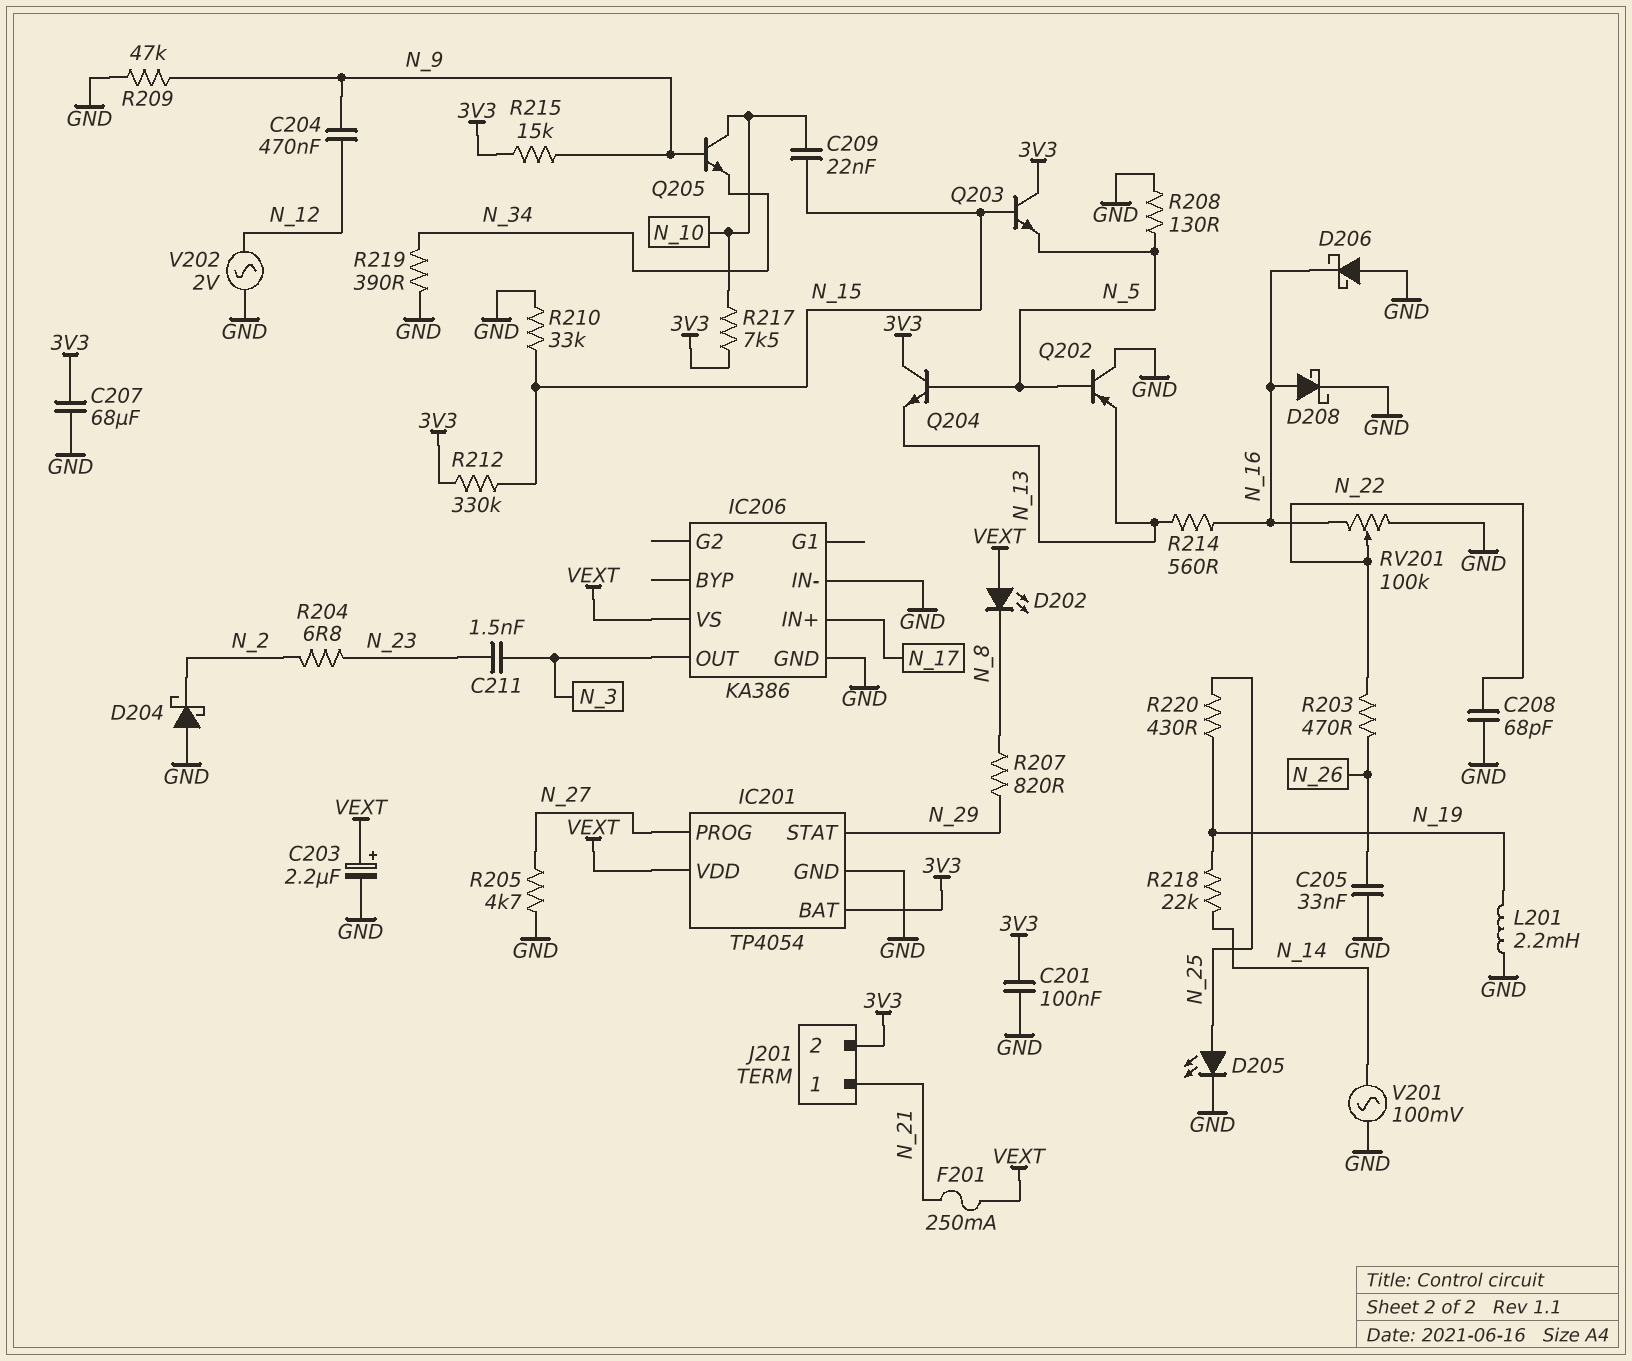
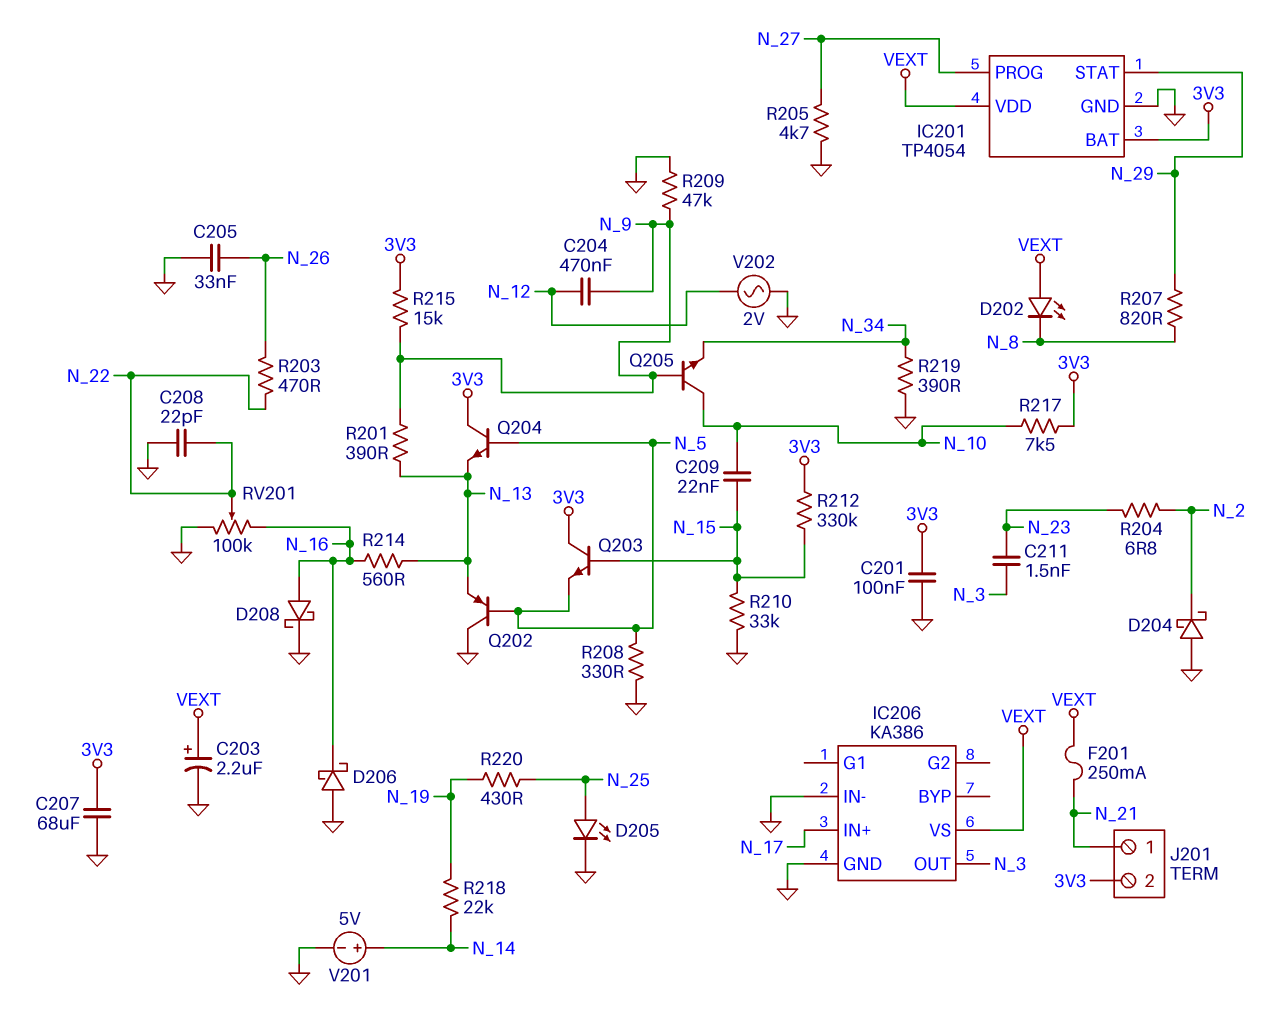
C208: 68pF (GND, N_22) -> 22pF (GND, N_22)
L201: 2.2mH (GND, N_19) -> none
R201: none -> 390 (N_9, N_13)
R208: 130 (GND, N_5) -> 330 (GND, N_5)
V201: AC 100mV (GND, N_14) -> 5V (plus N_14, minus GND)

